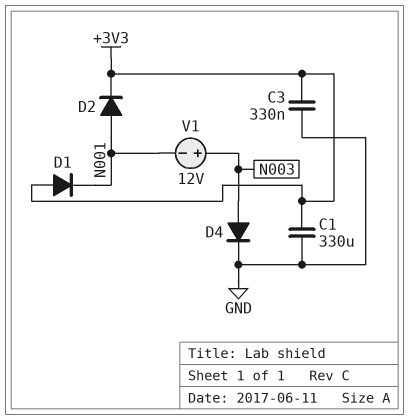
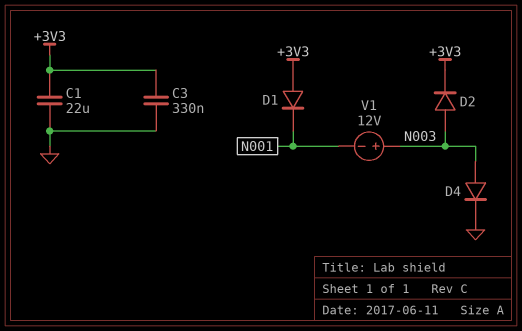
C1: 330uF (+3V3, GND) -> 22uF (+3V3, GND)
D2: diode (A N001, K +3V3) -> diode (A N003, K +3V3)

